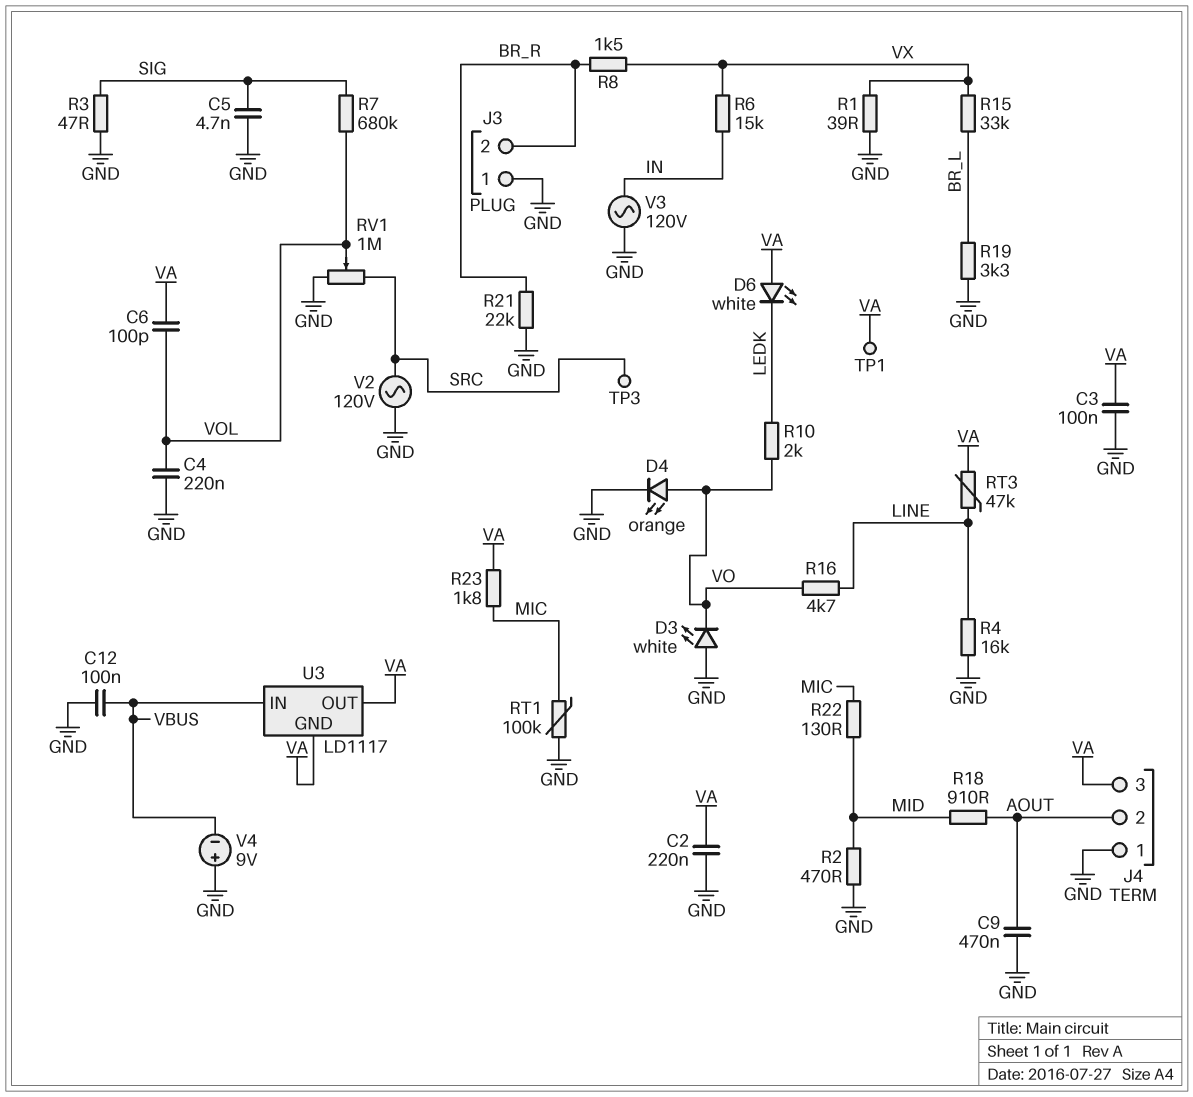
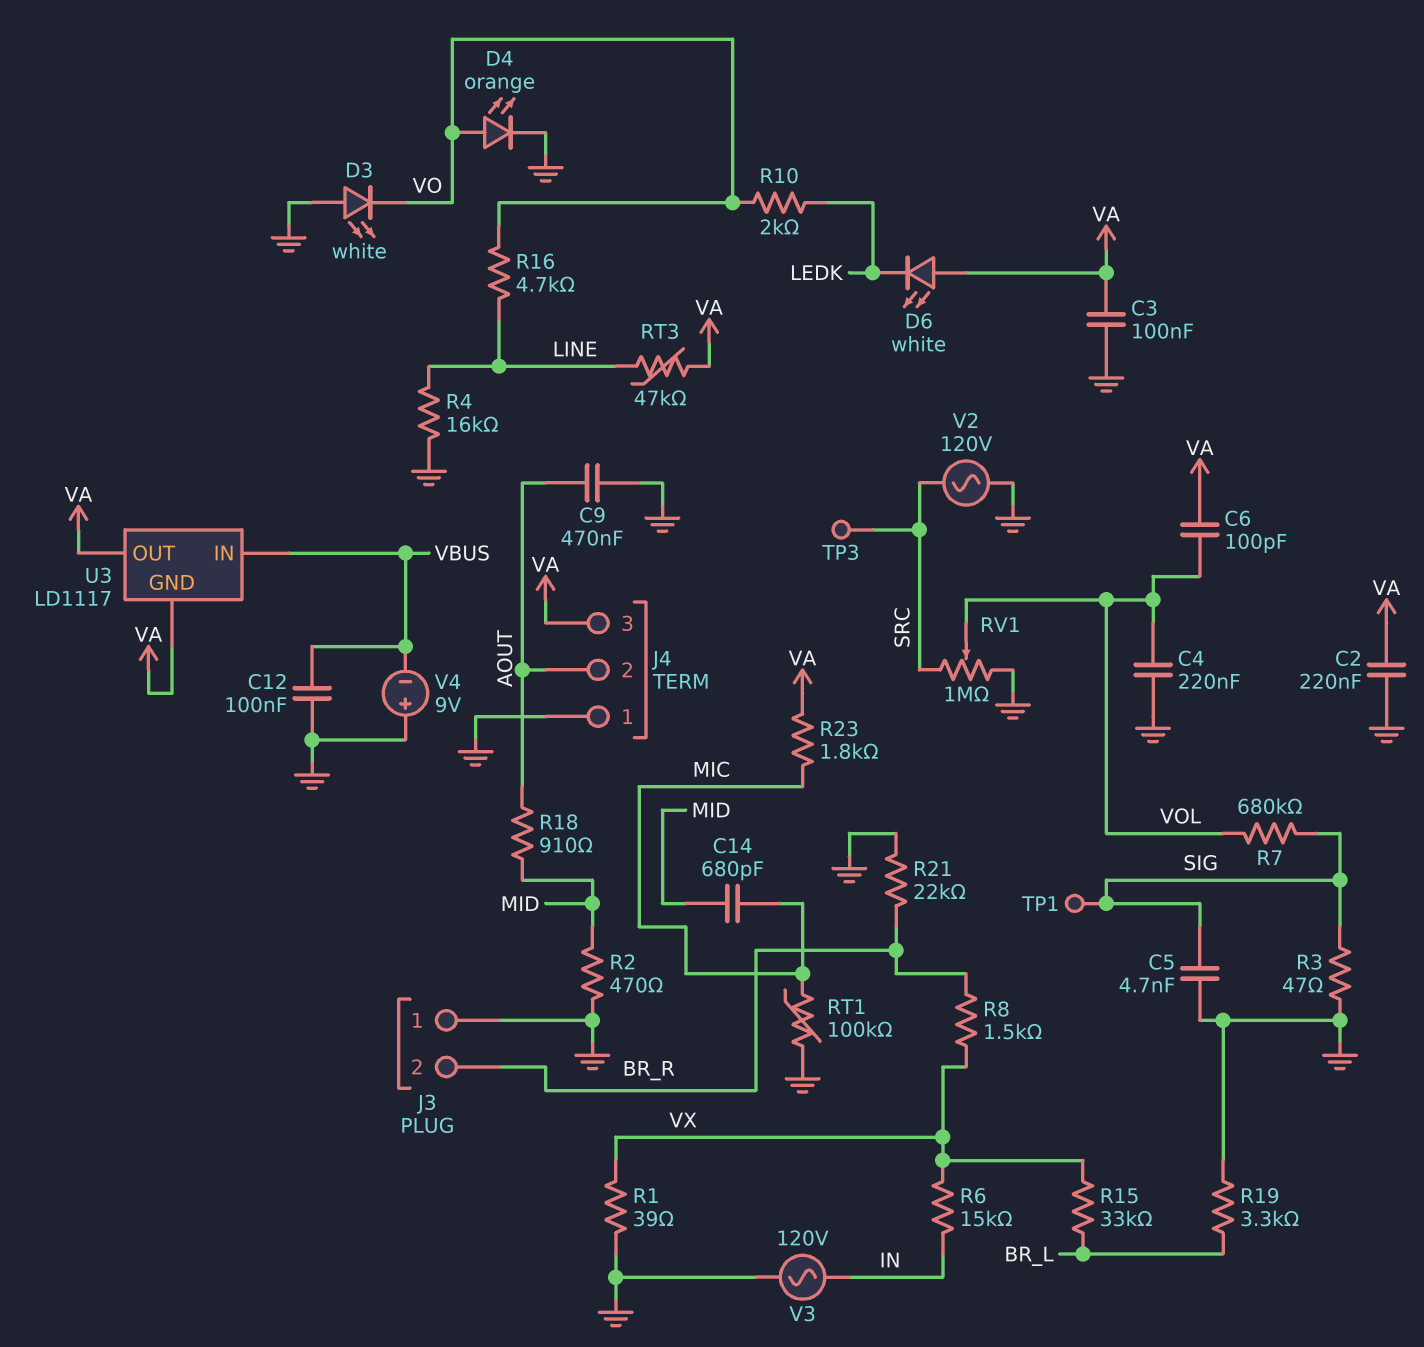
C14: none -> 680pF (MIC, MID)
R22: 130 (MIC, MID) -> none
TP1: test point (VA) -> test point (SIG)

